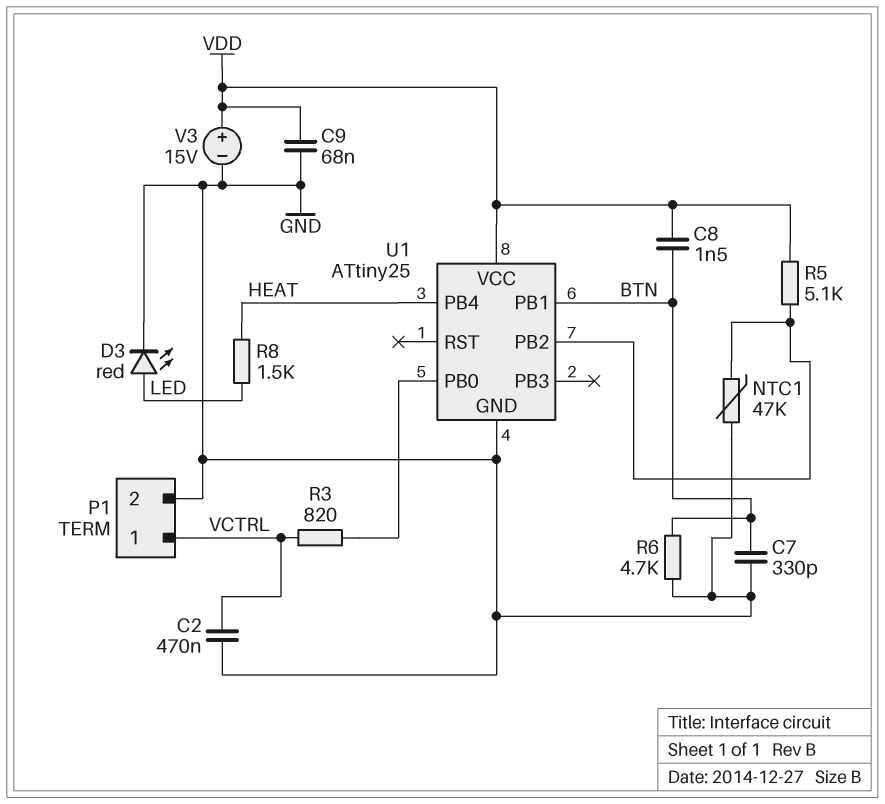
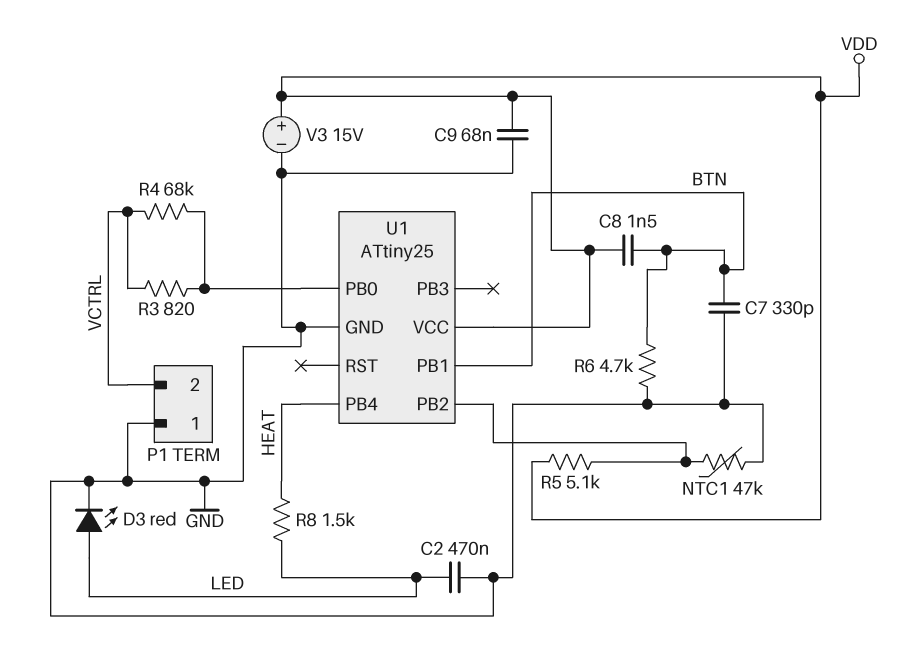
C2: 470nF (GND, VCTRL) -> 470nF (GND, LED)
P1 pin 1: VCTRL -> GND
P1 pin 2: GND -> VCTRL
R4: none -> 68k (U1/PB0, VCTRL)

